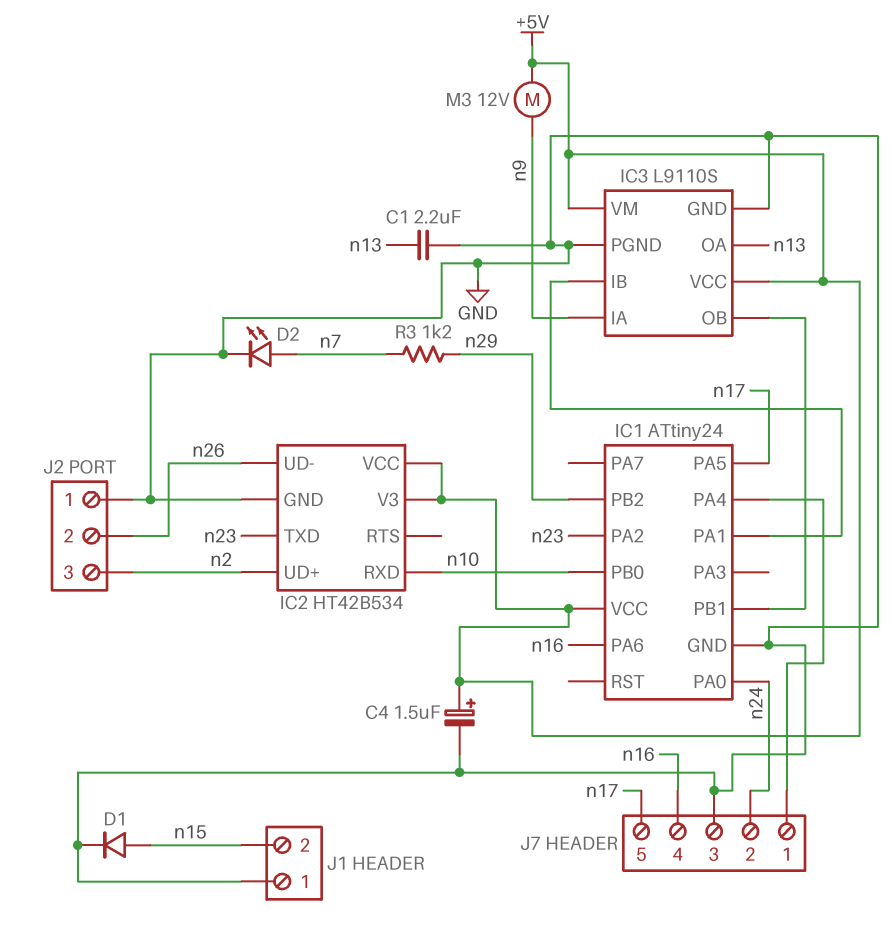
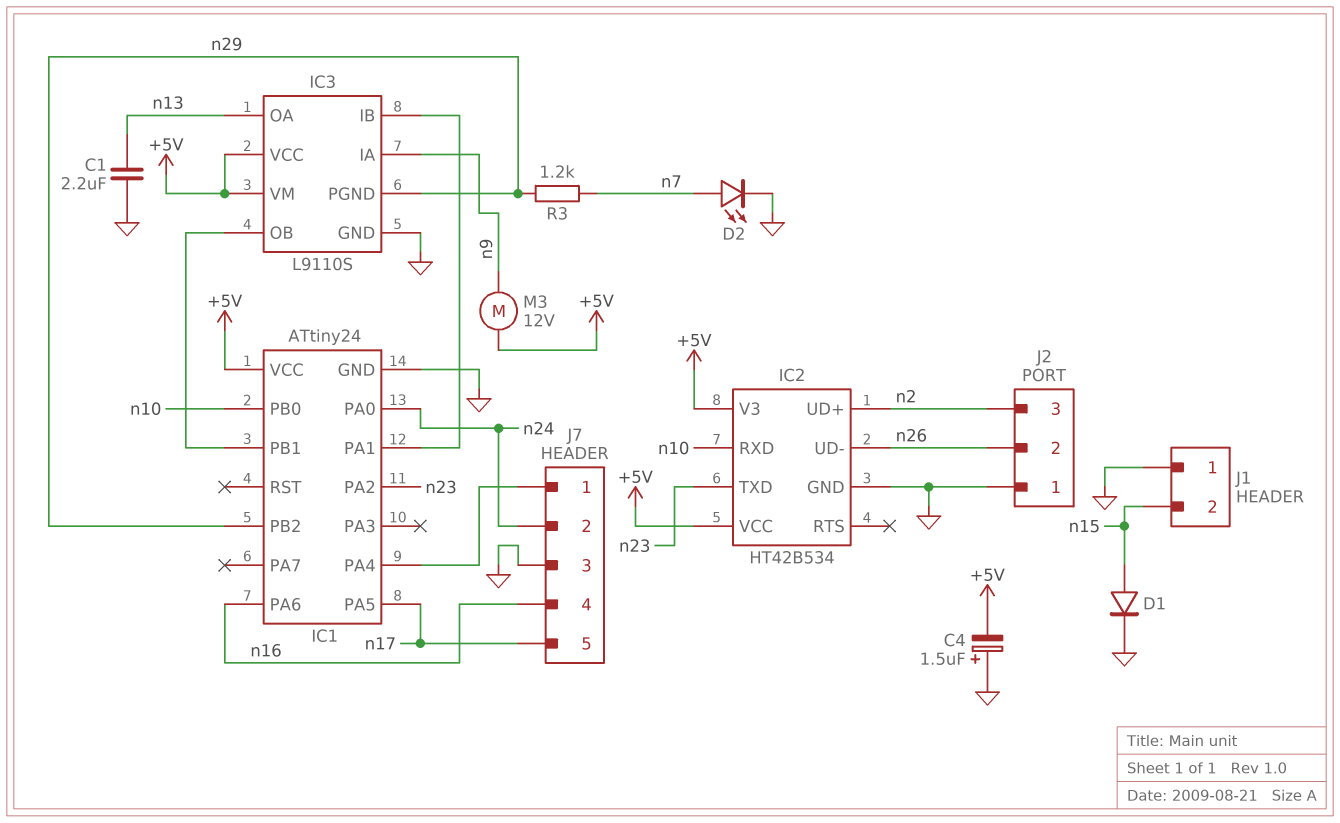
C4: 1.5uF (plus +5V, minus GND) -> 1.5uF (plus GND, minus +5V)
IC3 pin PGND: GND -> n29

